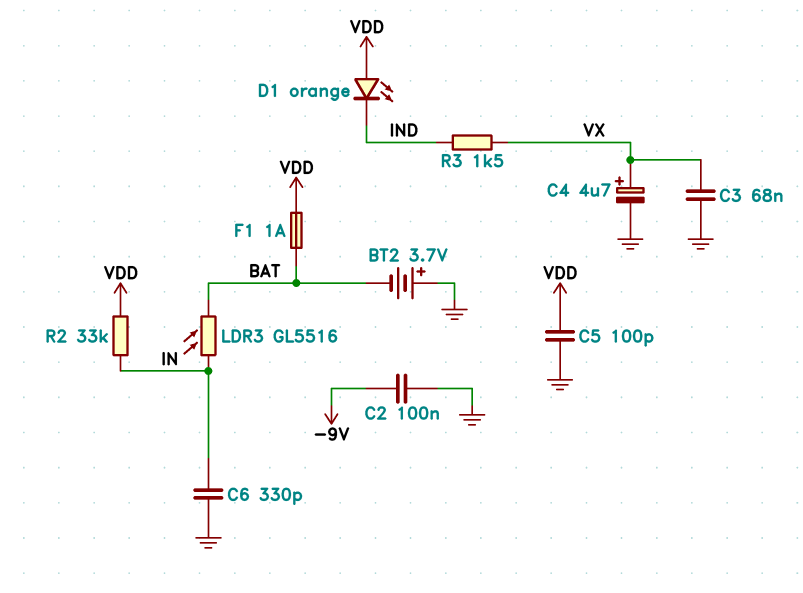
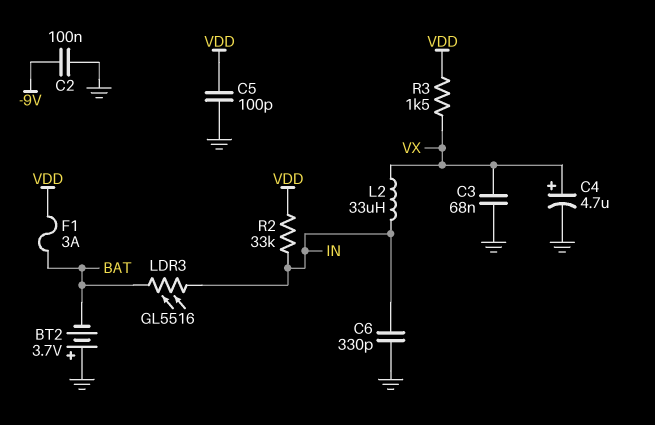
D1: LED orange (A VDD, K IND) -> none
F1: 1A (BAT, VDD) -> 3A (BAT, VDD)
L2: none -> 33uH (IN, VX)
R3: 1.5k (IND, VX) -> 1.5k (VDD, VX)

